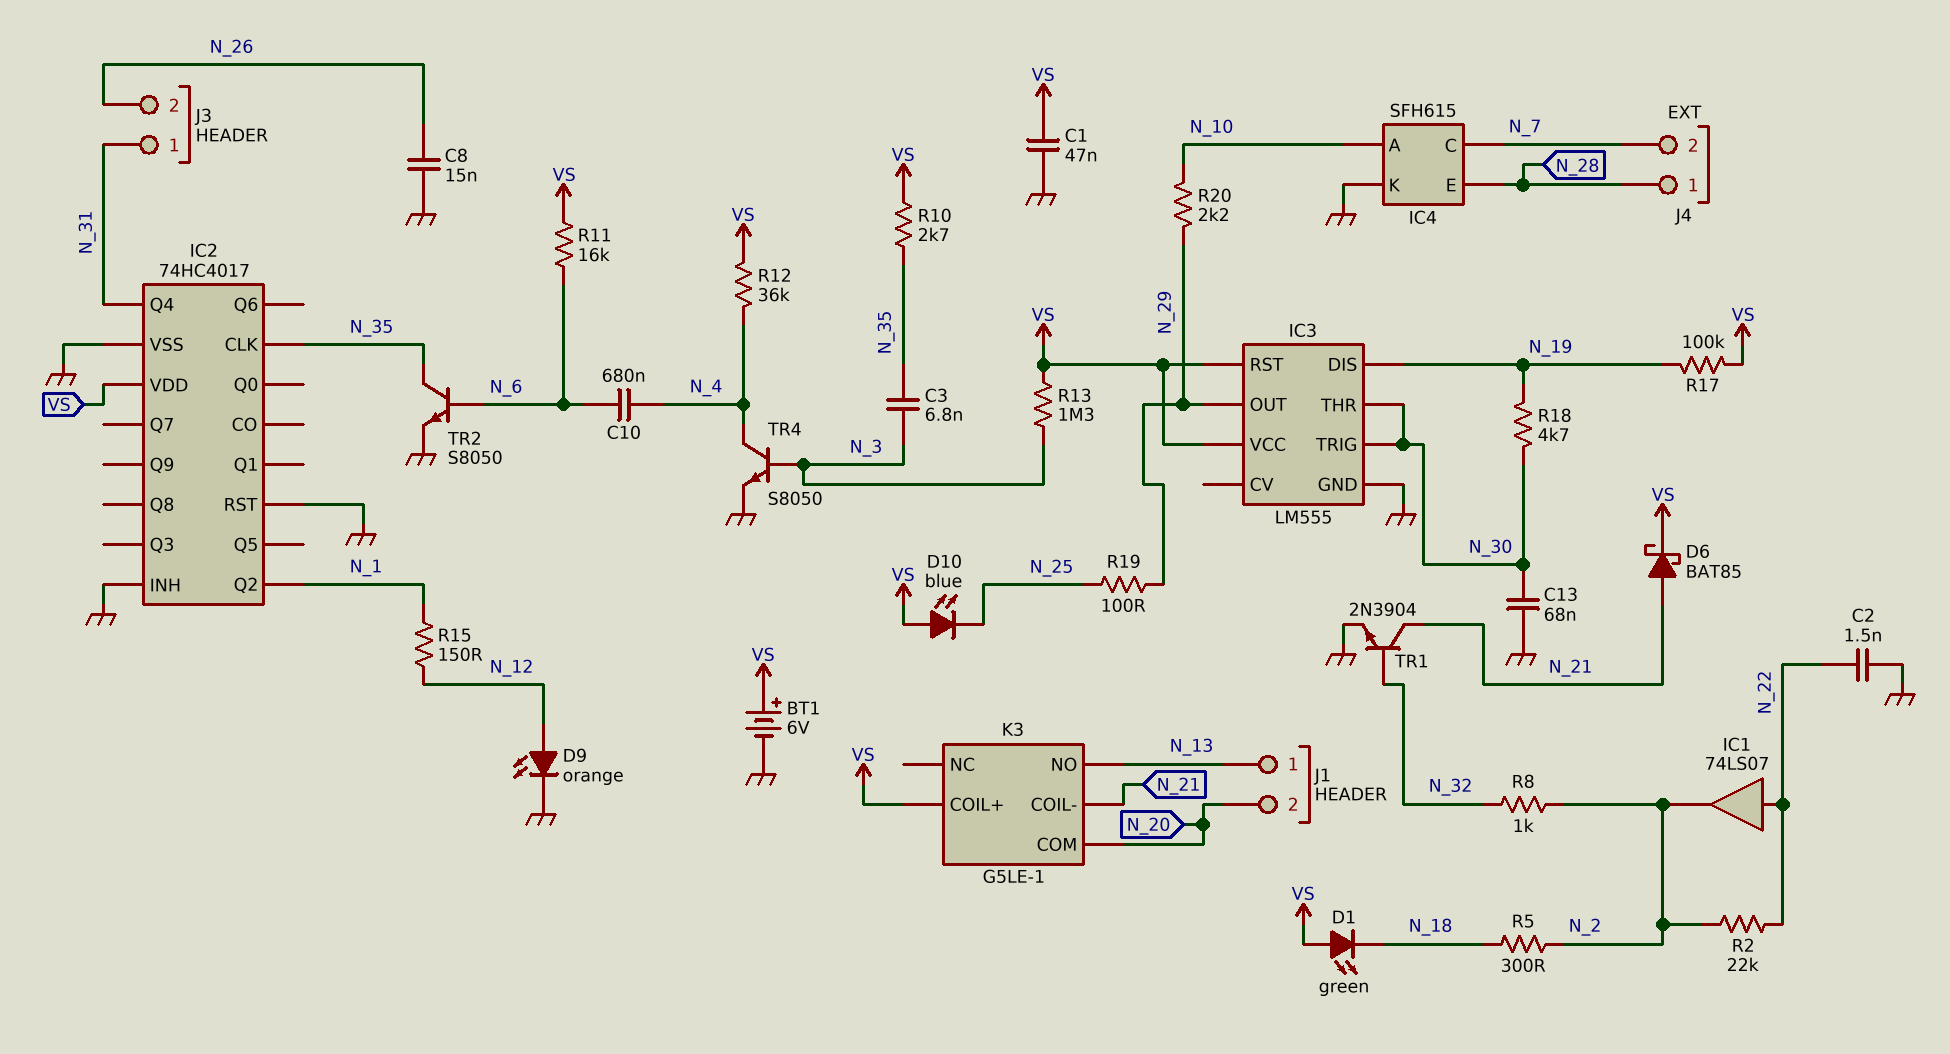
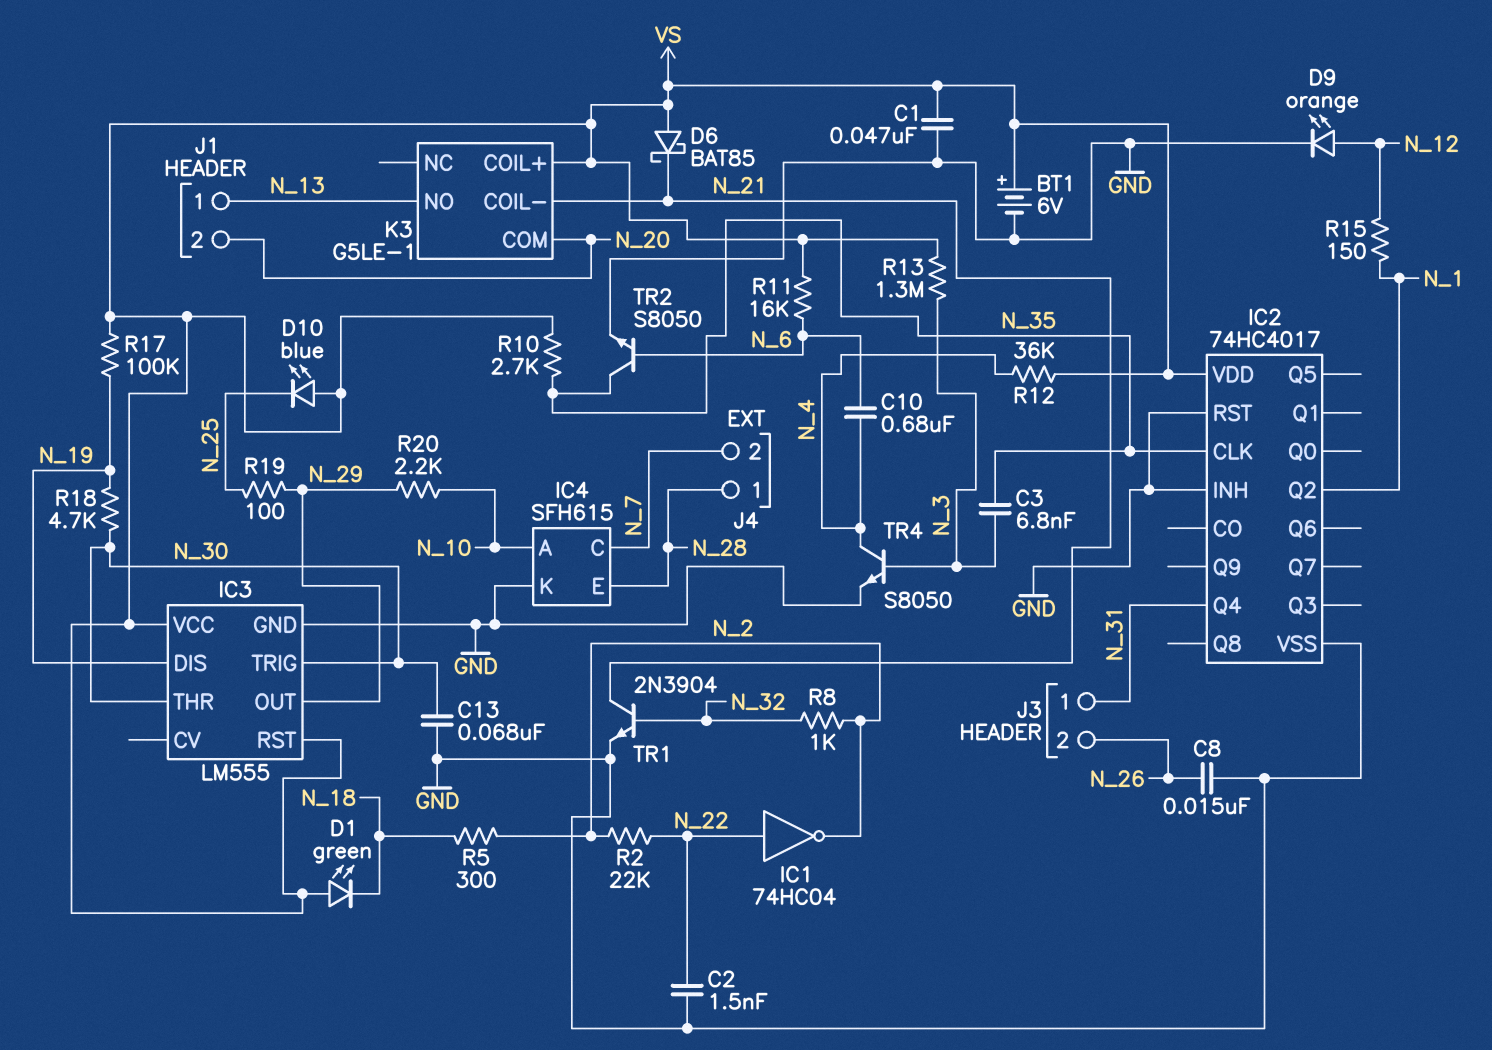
D6: schottky BAT85 (A N_21, K VS) -> schottky BAT85 (A VS, K N_21)
IC1: buffer 74LS07 (in N_22, out N_2) -> NOT 74HC04 (in N_22, out N_2)

